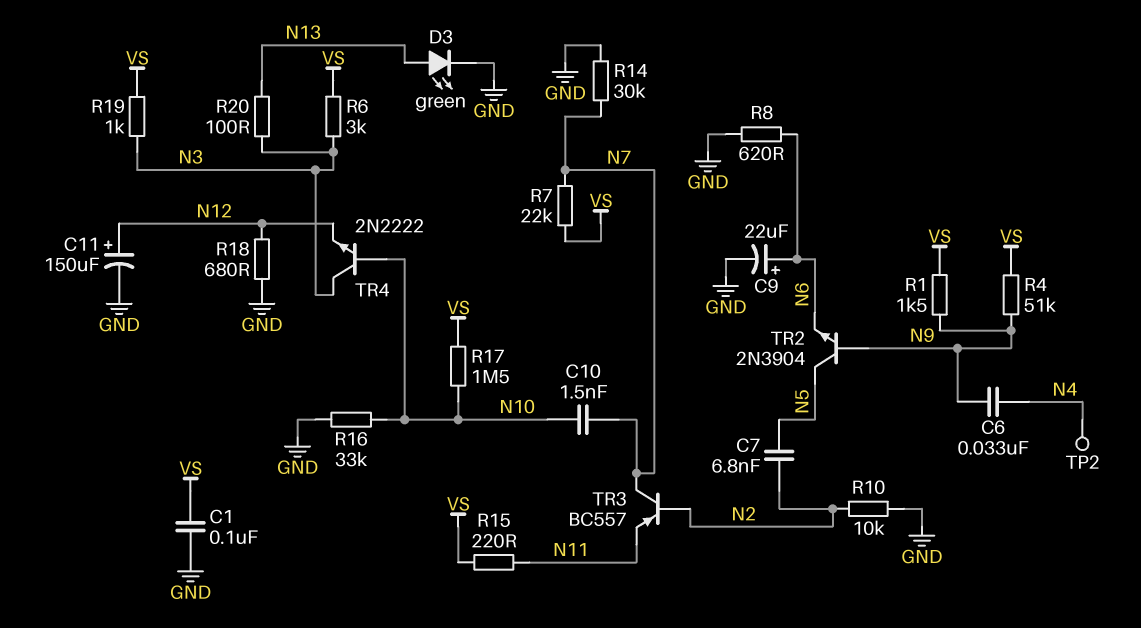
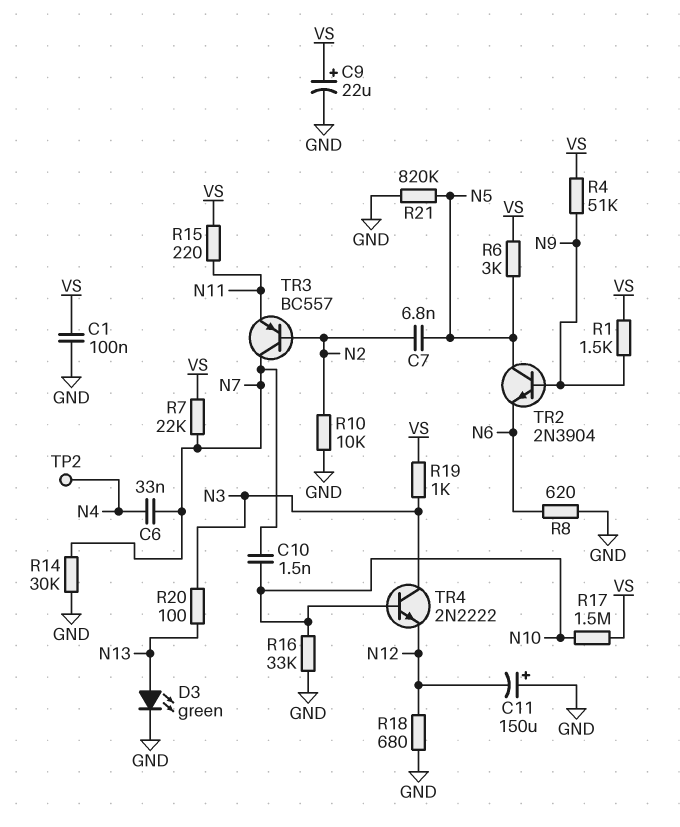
C6: 33nF (N4, N9) -> 33nF (N4, N7)
C9: 22uF (plus N6, minus GND) -> 22uF (plus VS, minus GND)
C11: 150uF (plus N12, minus GND) -> 150uF (plus GND, minus N12)
R6: 3k (N3, VS) -> 3k (N5, VS)
R21: none -> 820k (GND, N5)

